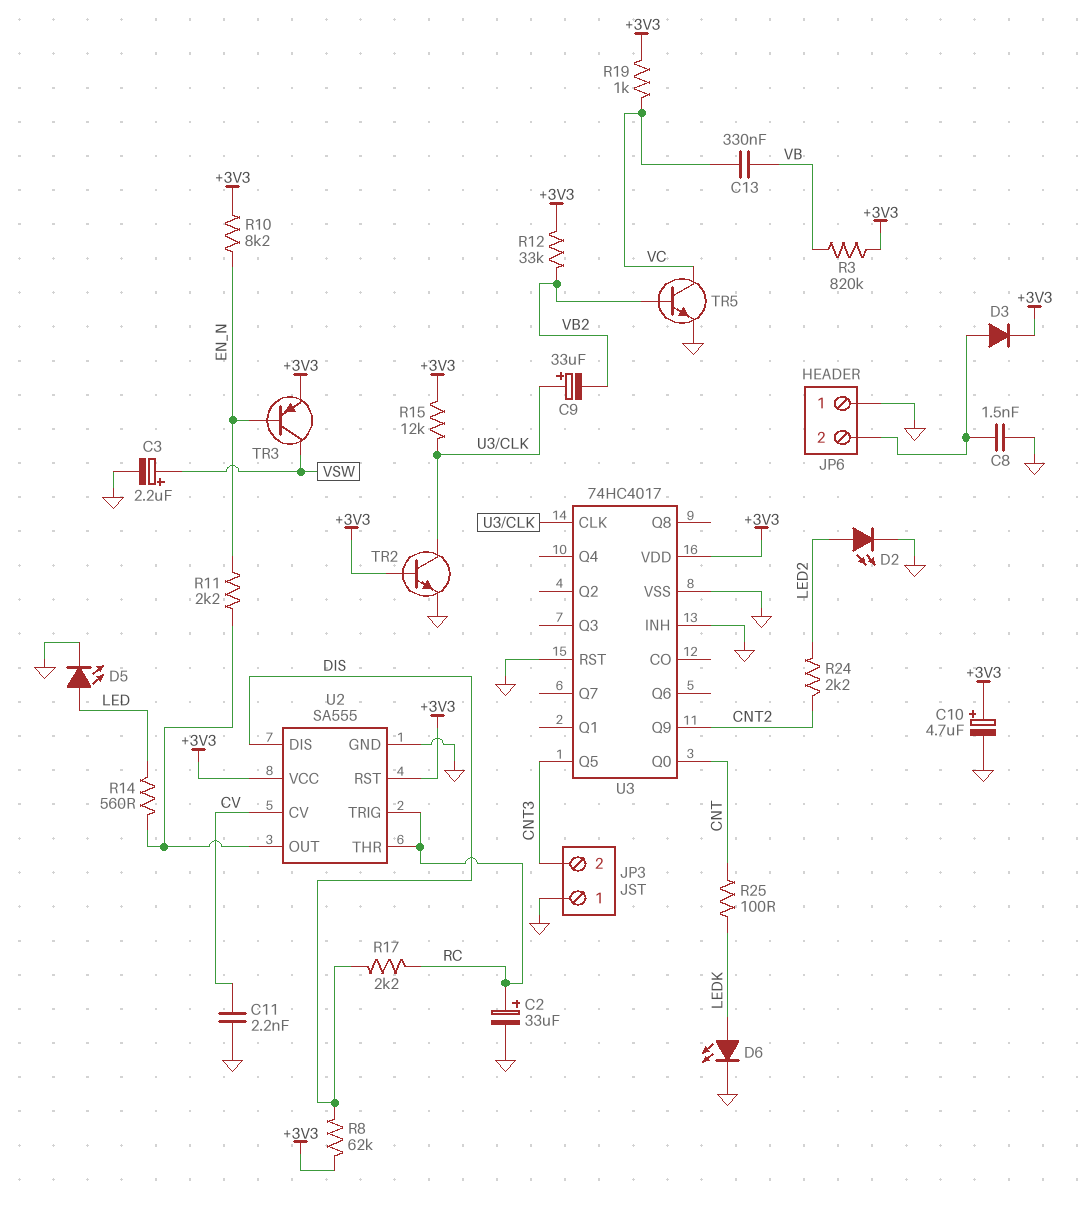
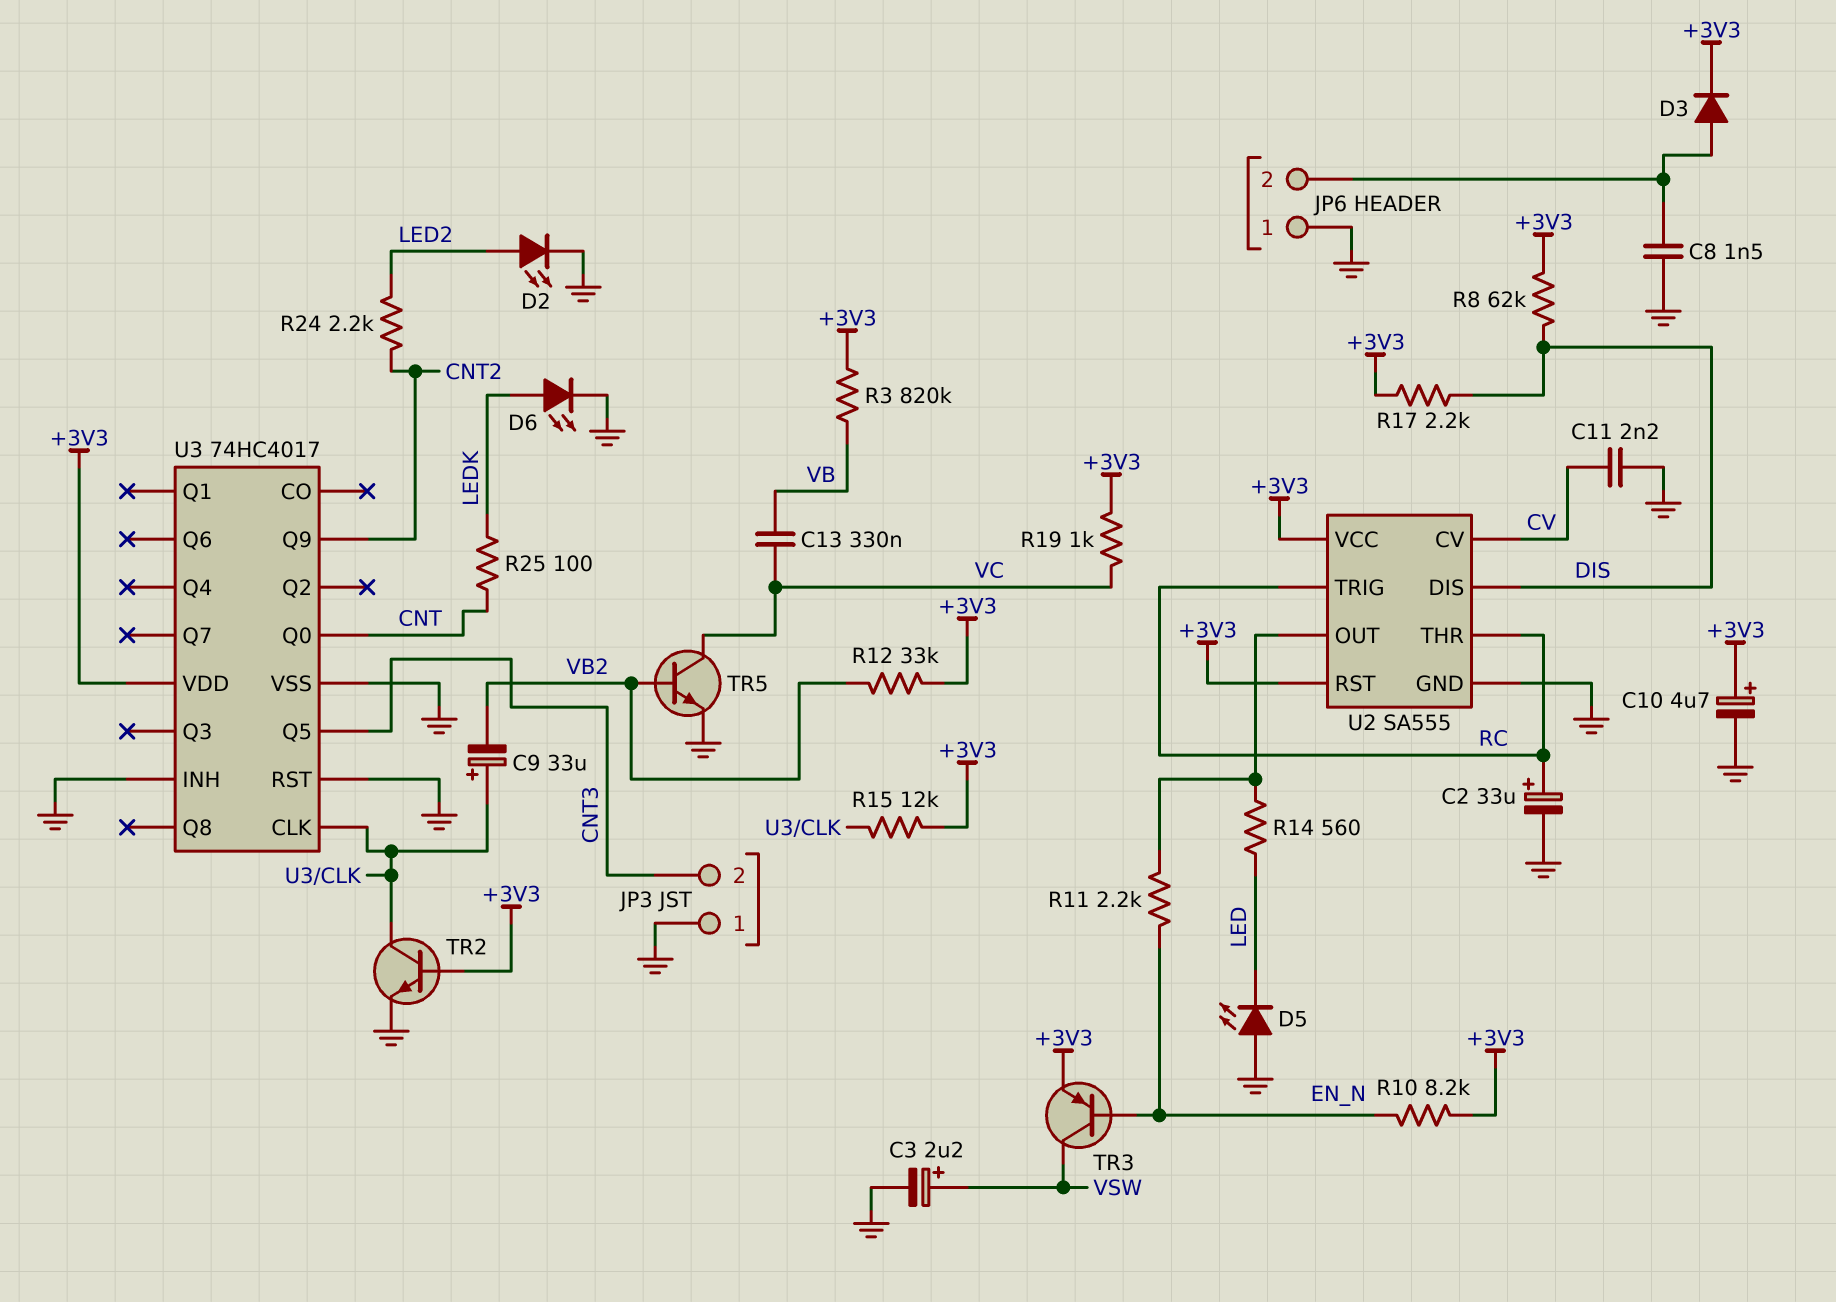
D5: LED (A LED, K GND) -> LED (A GND, K LED)
R17: 2.2k (DIS, RC) -> 2.2k (+3V3, DIS)

